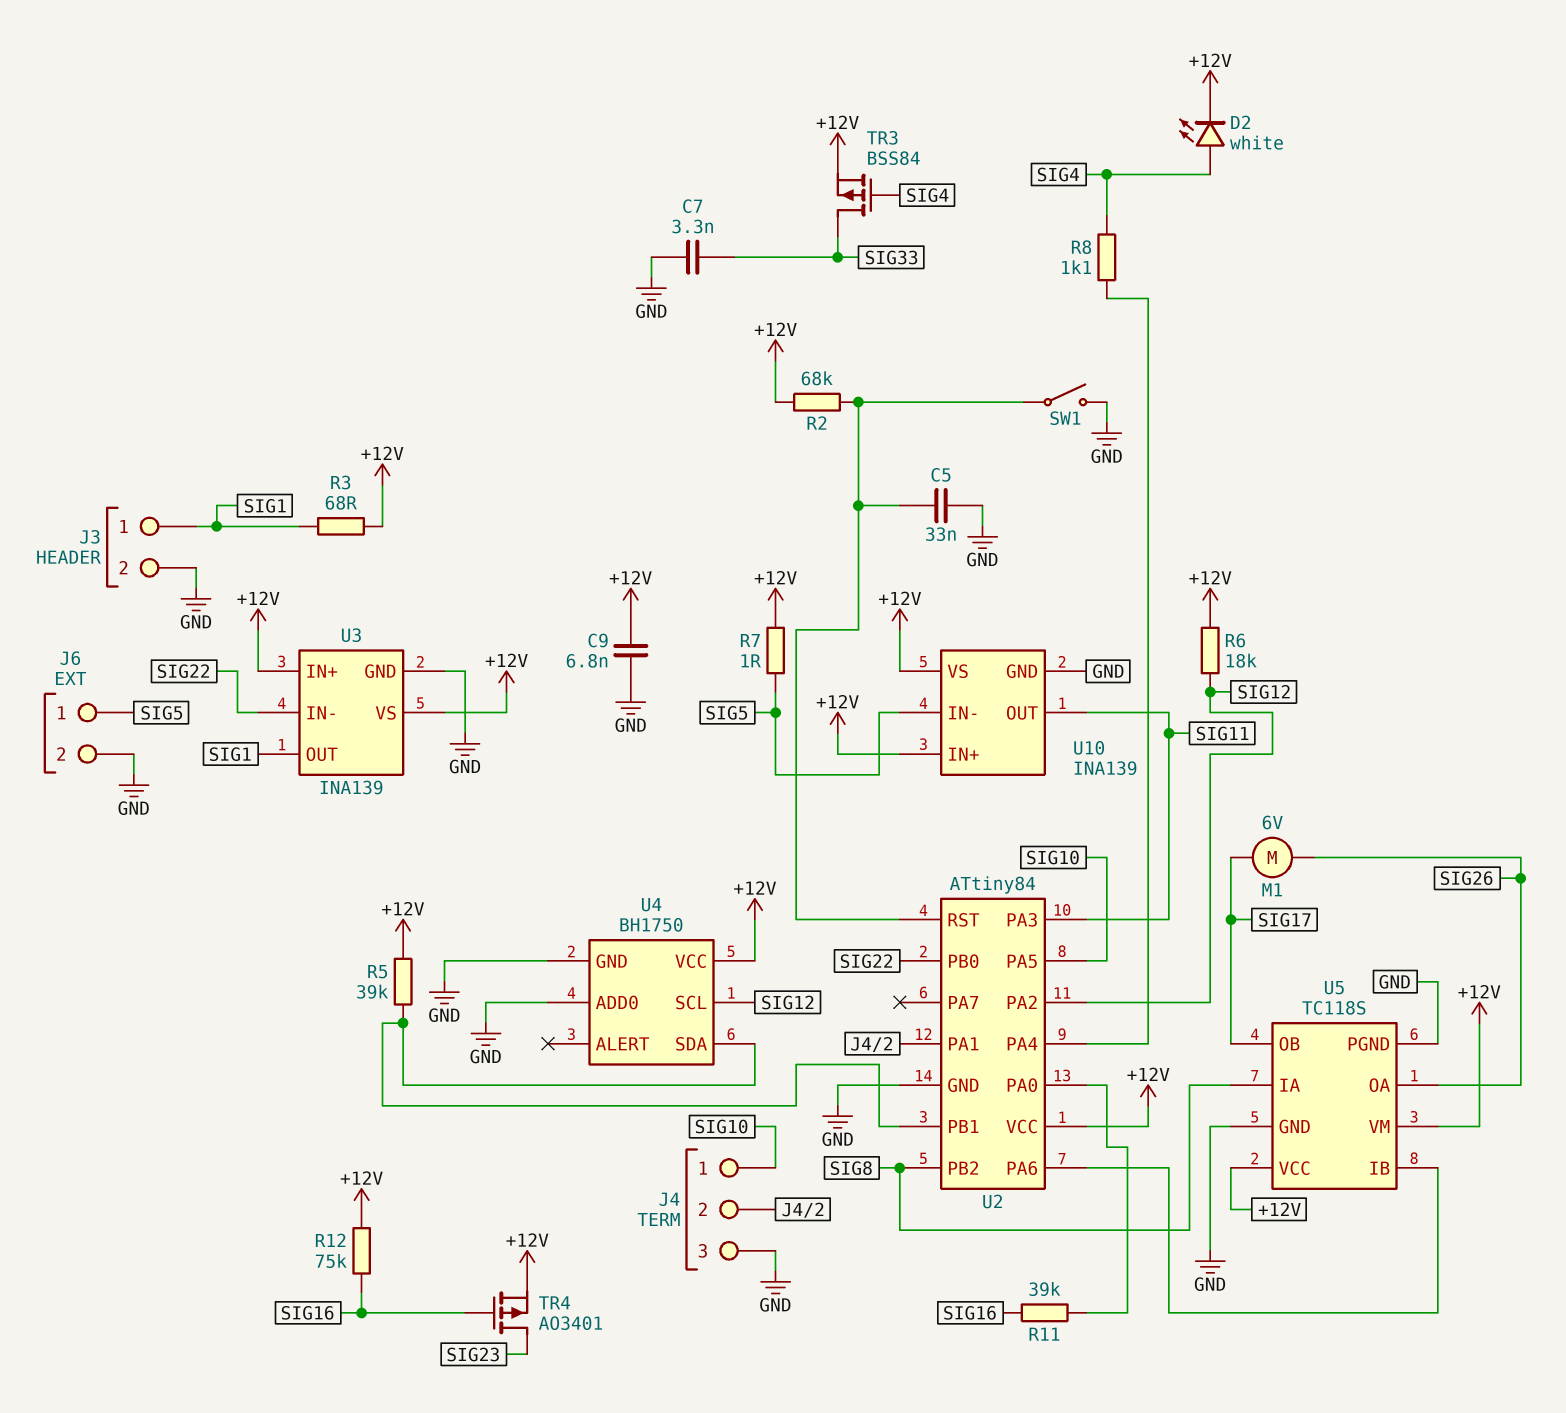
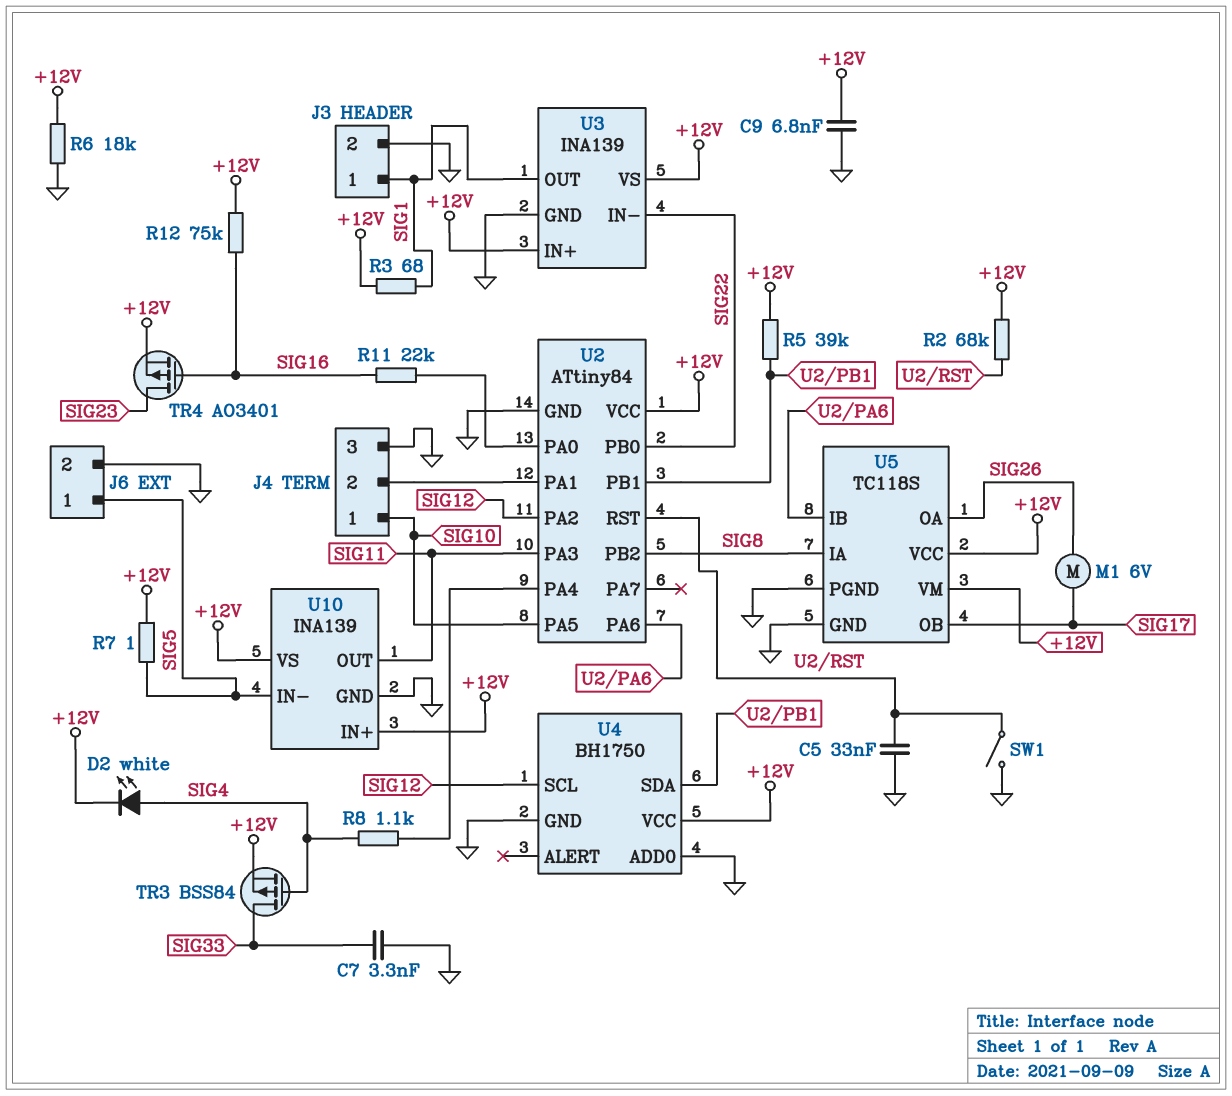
R6: 18k (+12V, SIG12) -> 18k (+12V, GND)
R11: 39k (SIG16, U2/PA0) -> 22k (SIG16, U2/PA0)

